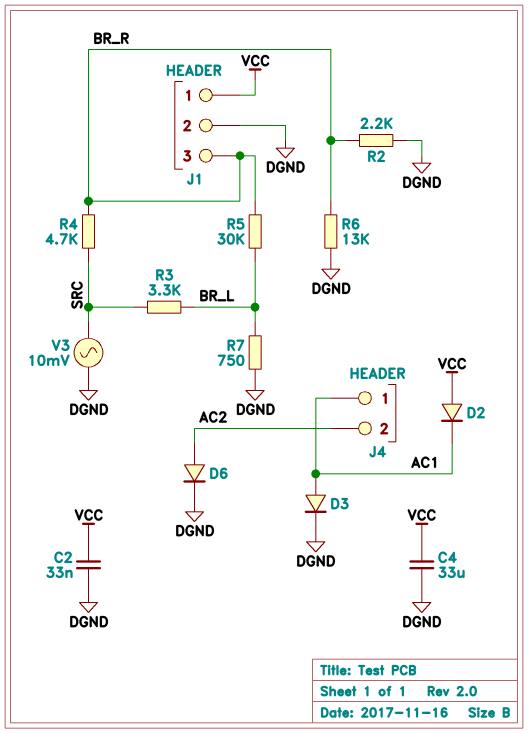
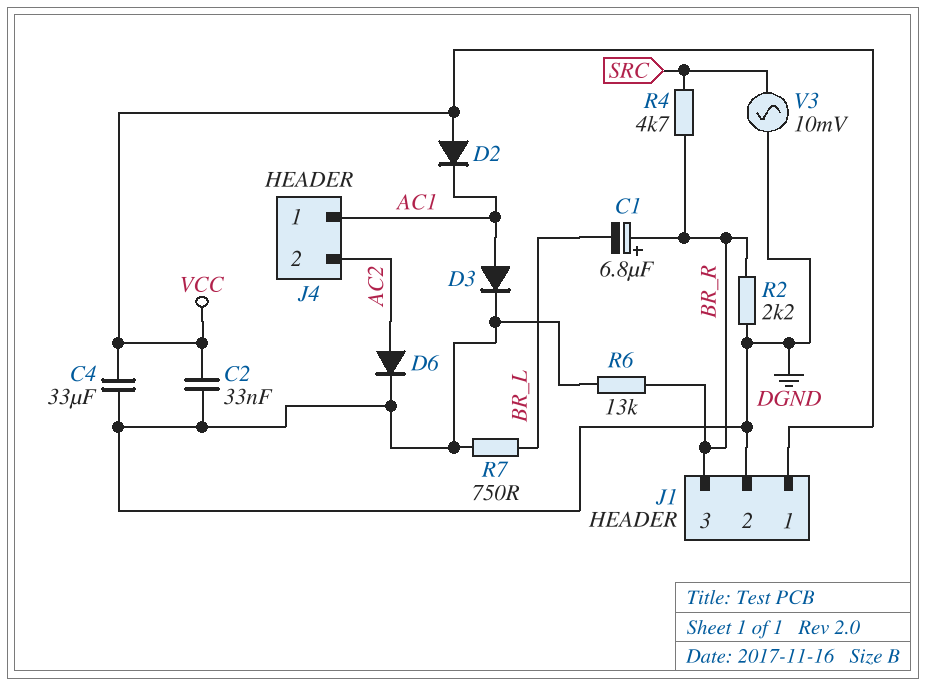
C1: none -> 6.8uF (plus BR_R, minus BR_L)
R3: 3.3k (BR_L, SRC) -> none
R5: 30k (BR_L, BR_R) -> none

